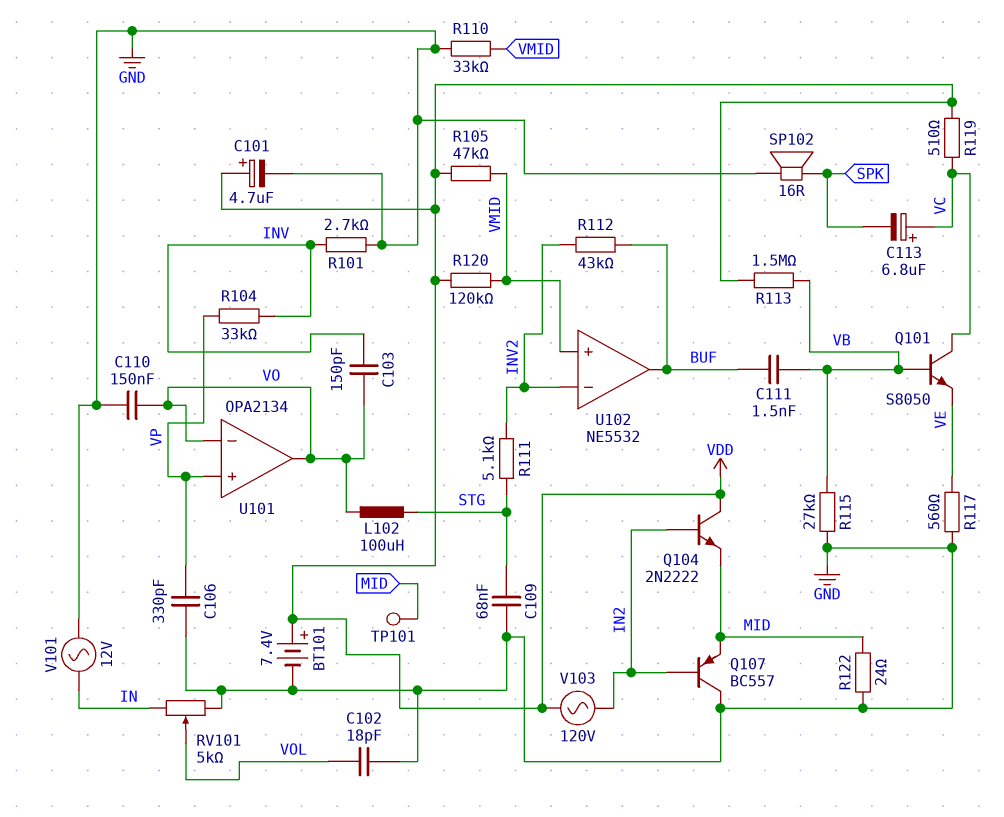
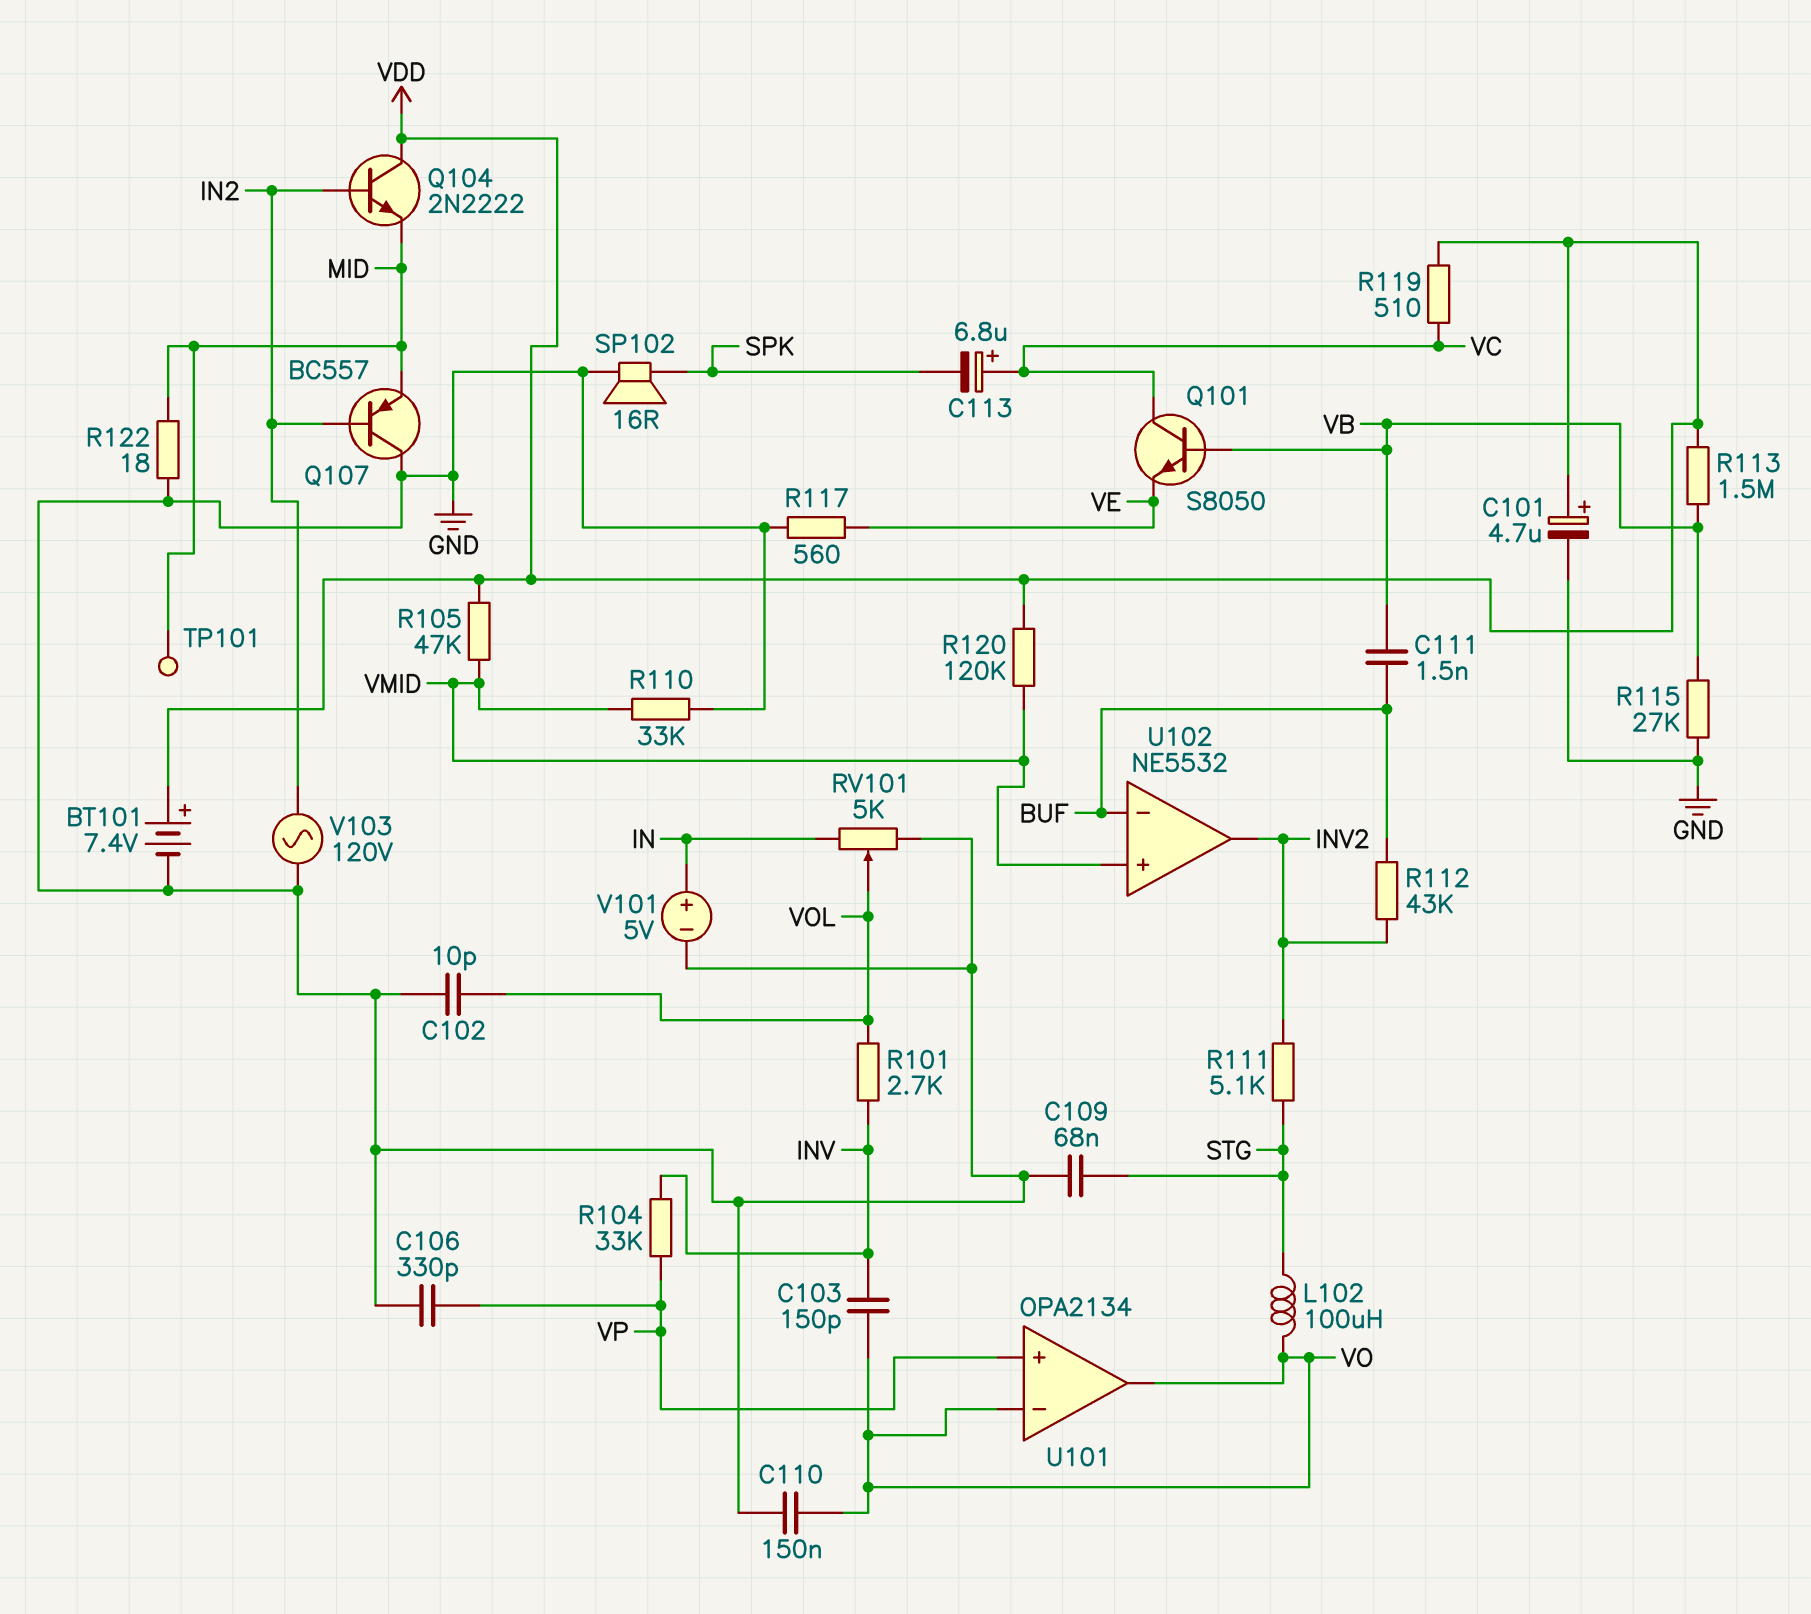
C102: 18pF (GND, VOL) -> 10pF (GND, VOL)
R101: 2.7k (GND, INV) -> 2.7k (INV, VOL)
R122: 24 (GND, MID) -> 18 (GND, MID)
U102 pin in-: INV2 -> BUF
U102 pin out: BUF -> INV2
V101: AC 12V (GND, IN) -> 5V (plus IN, minus GND)
V103: AC 120V (IN2, VDD) -> AC 120V (GND, IN2)

